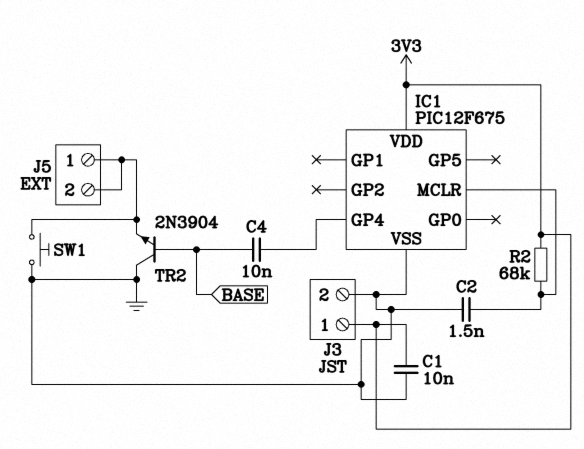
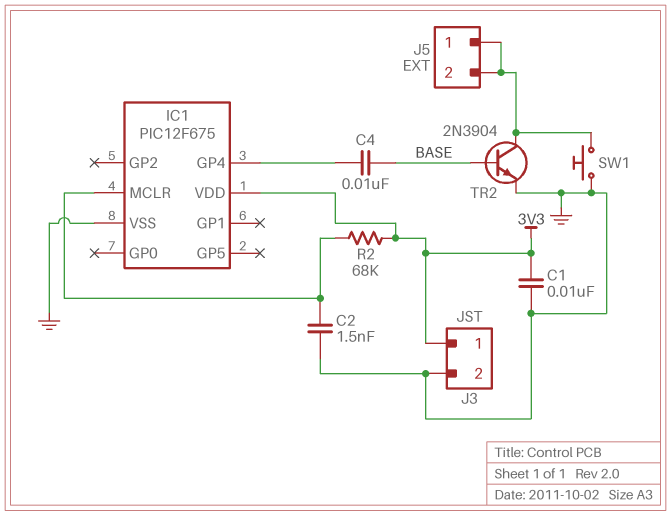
TR2: NPN 2N3904 (B BASE, C GND, E J5/1) -> NPN 2N3904 (B BASE, C J5/1, E GND)

